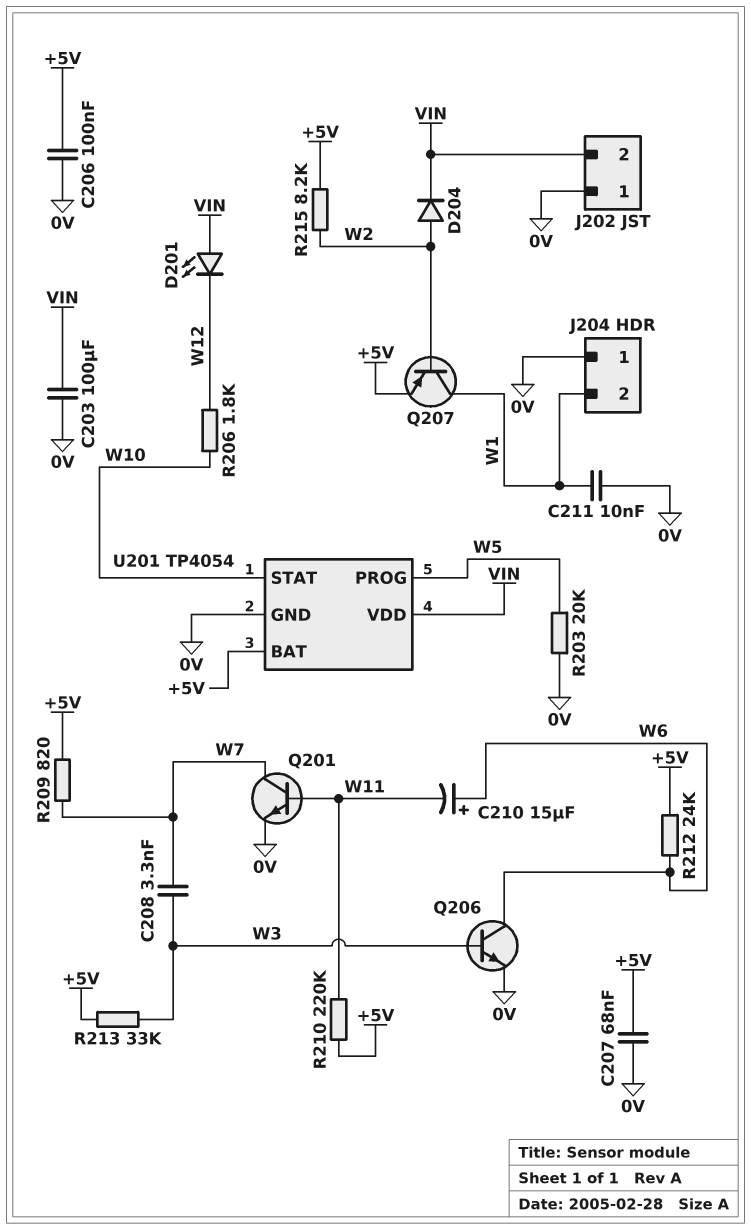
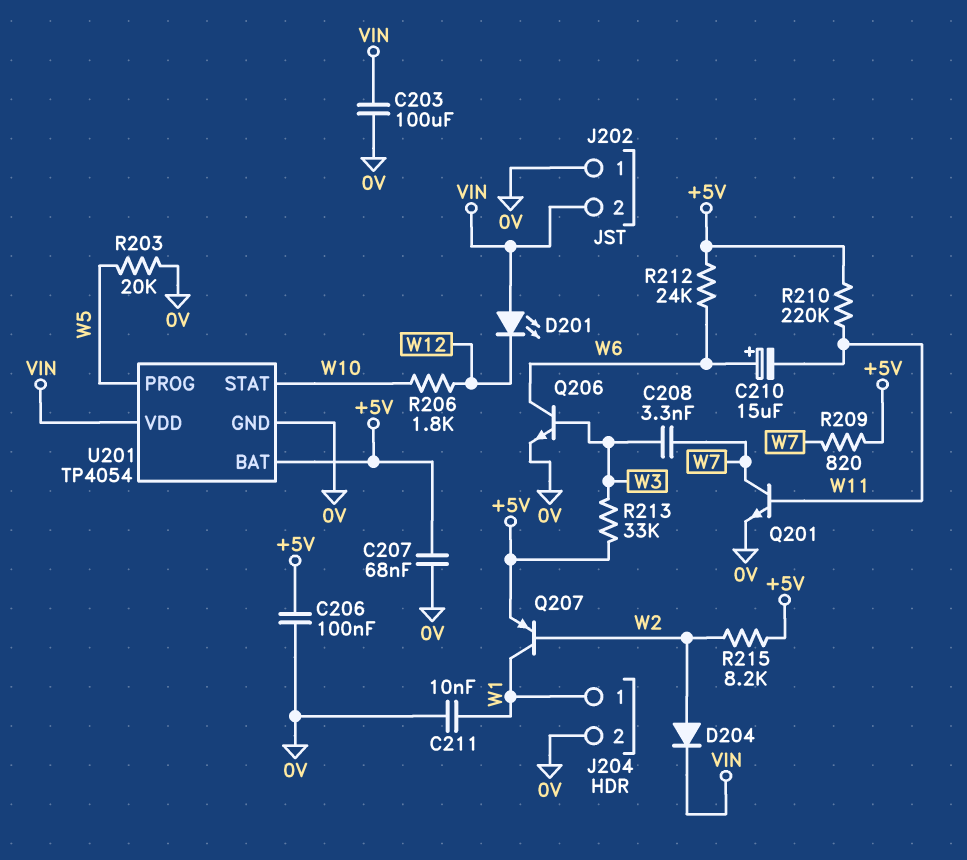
J204 pin 1: 0V -> W1
J204 pin 2: W1 -> 0V

